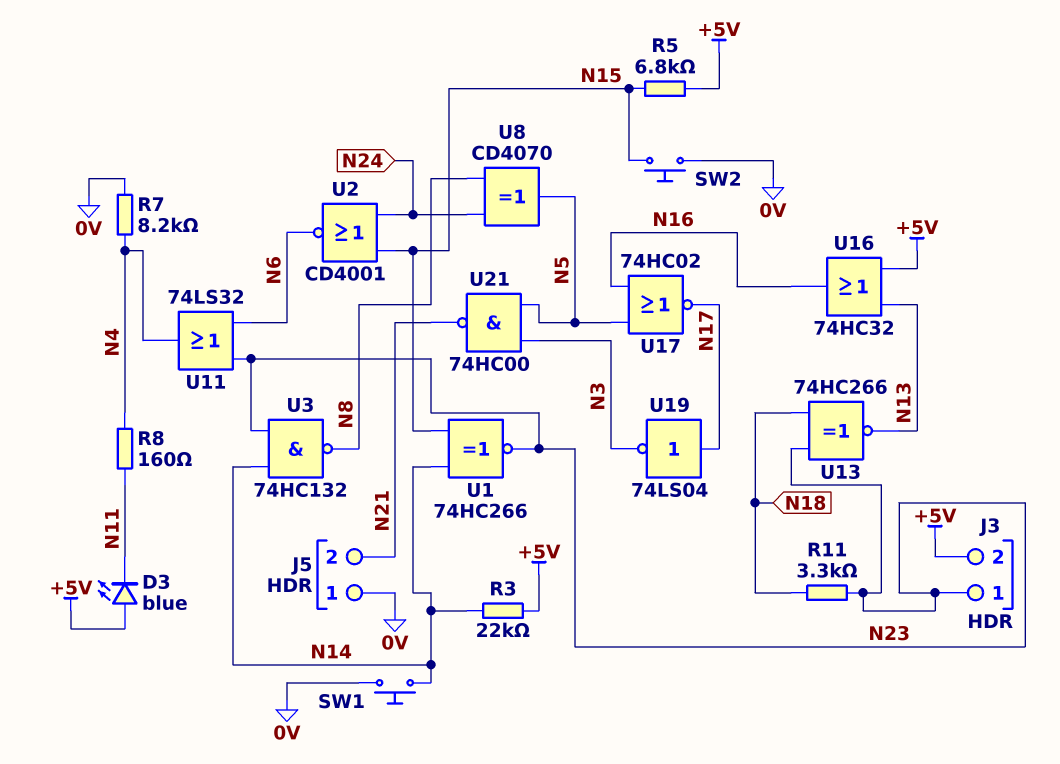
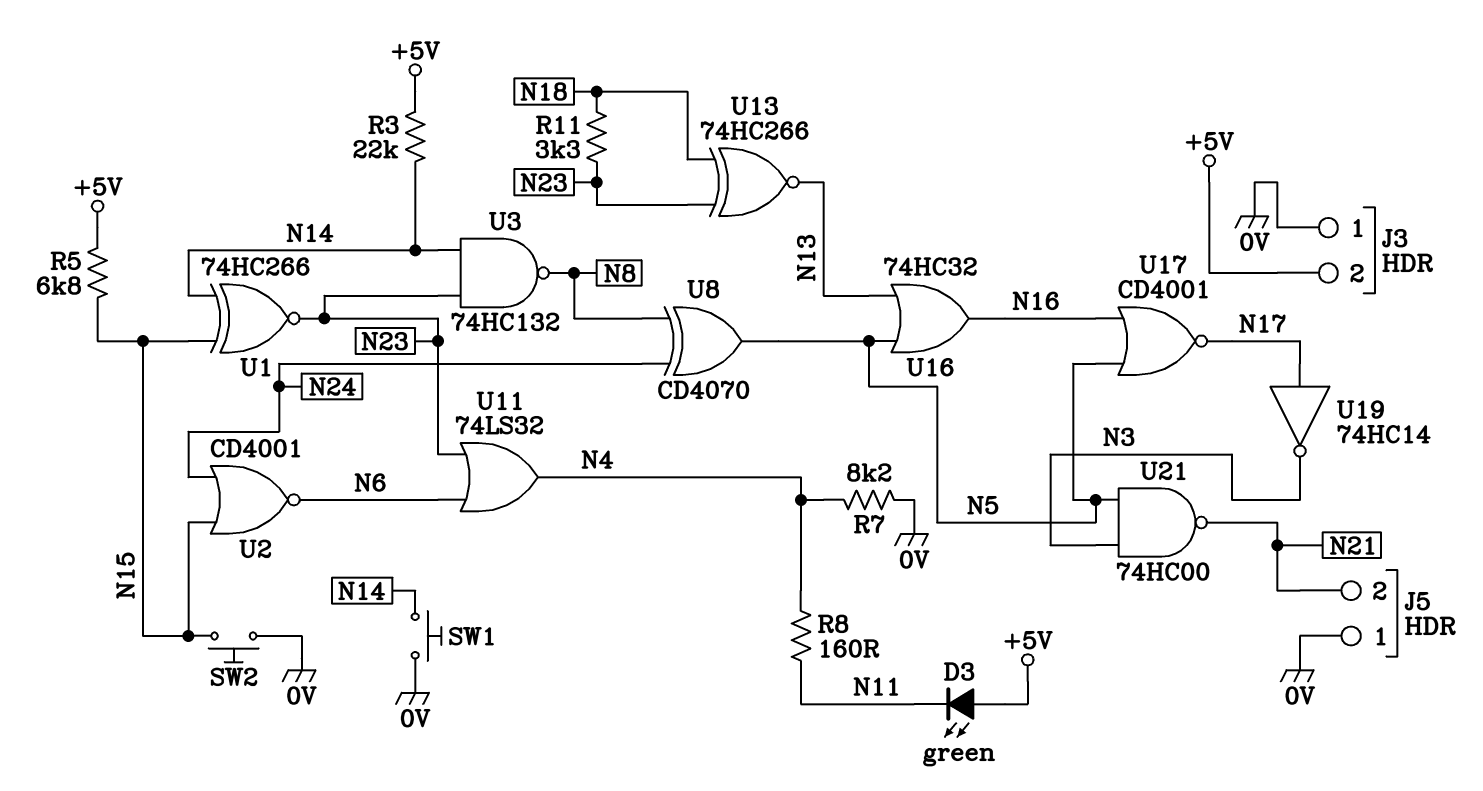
D3: LED blue (A +5V, K N11) -> LED green (A +5V, K N11)
J3 pin 1: N23 -> 0V
U16: OR 74HC32 (in +5V, in N13, out N16) -> OR 74HC32 (in N5, in N13, out N16)
U17: NOR 74HC02 (in N5, in N16, out N17) -> NOR CD4001 (in N5, in N16, out N17)
U19: NOT 74LS04 (in N17, out N3) -> NOT 74HC14 (in N17, out N3)

